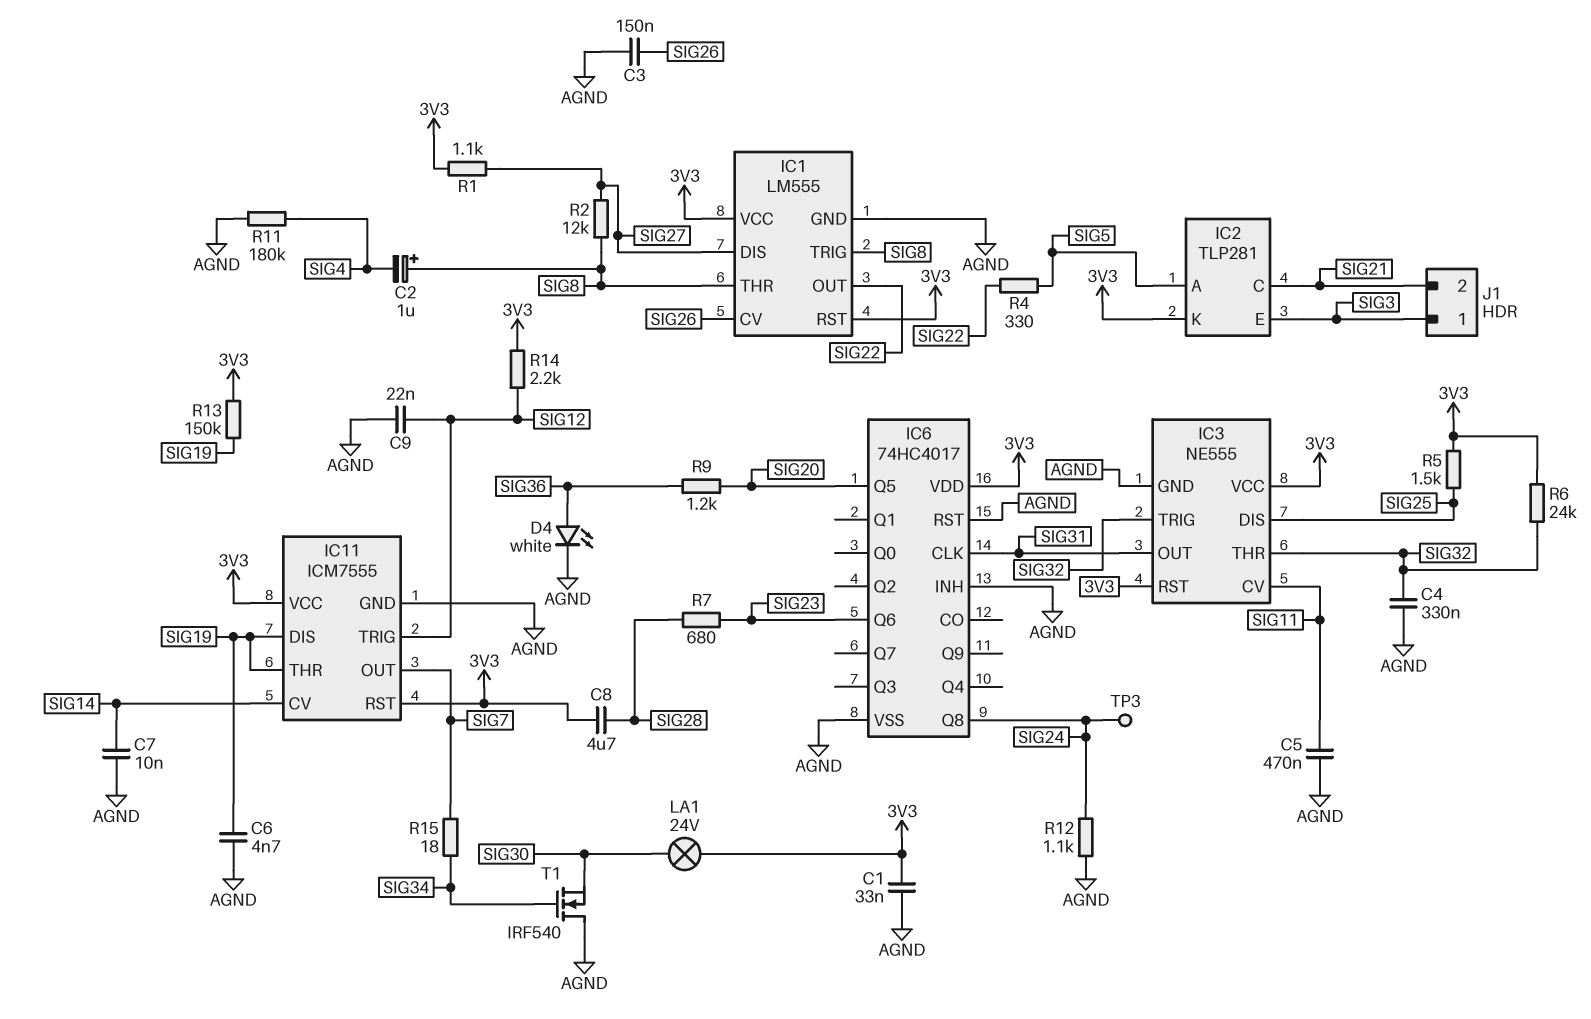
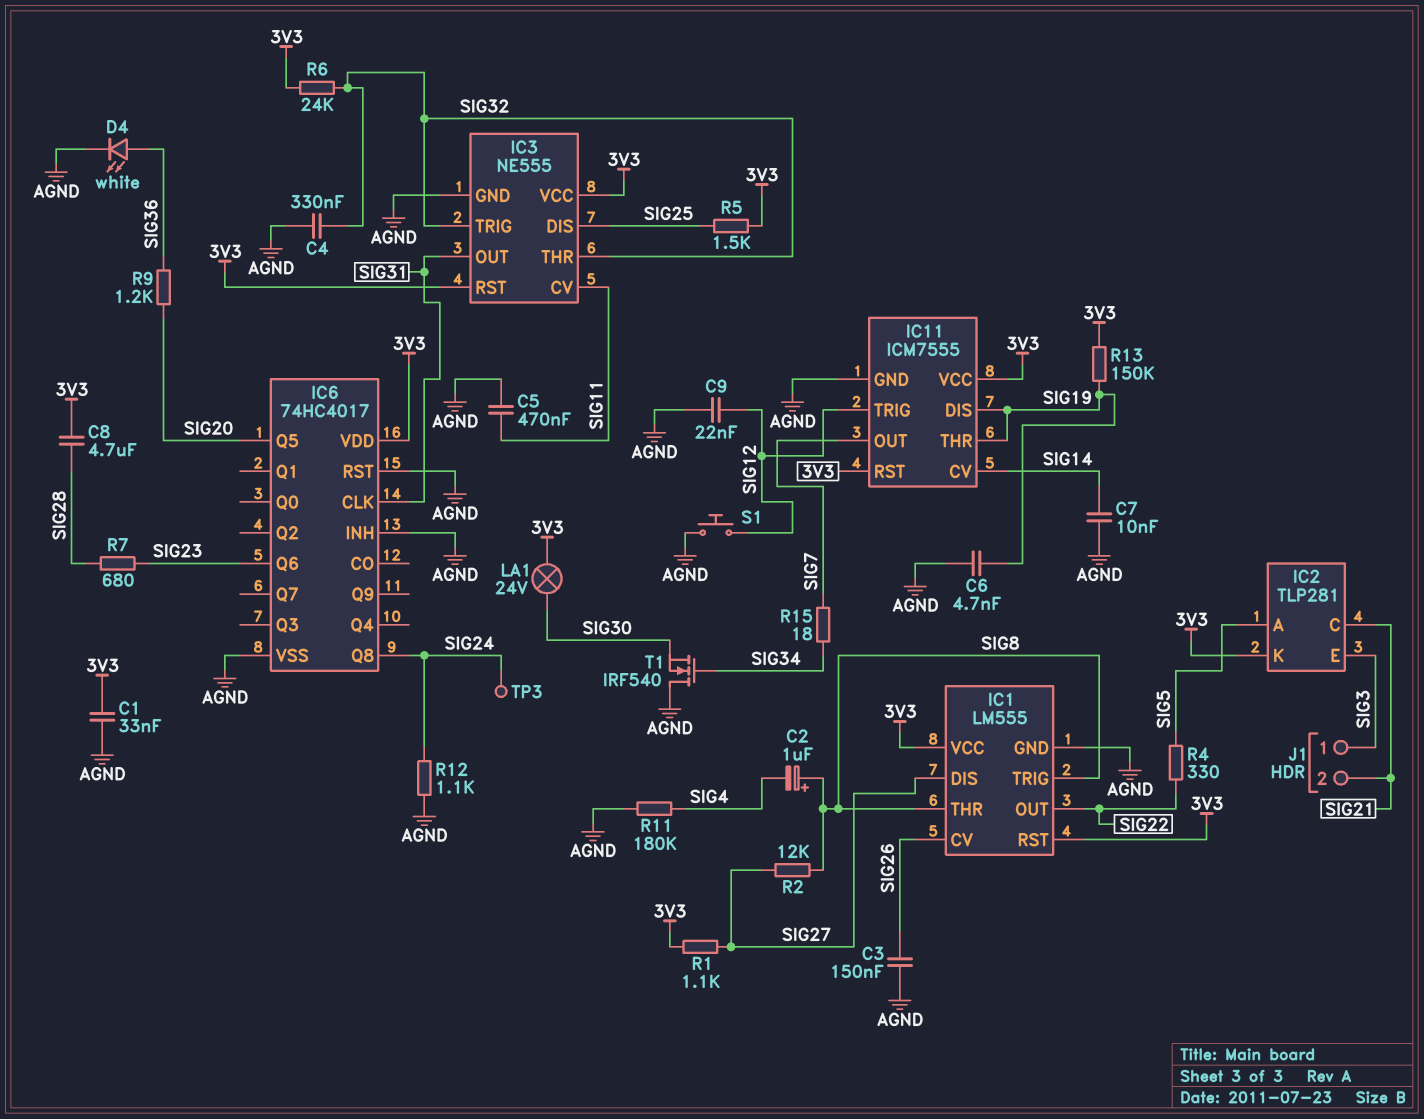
R14: 2.2k (3V3, SIG12) -> none
S1: none -> button (AGND, SIG12)

